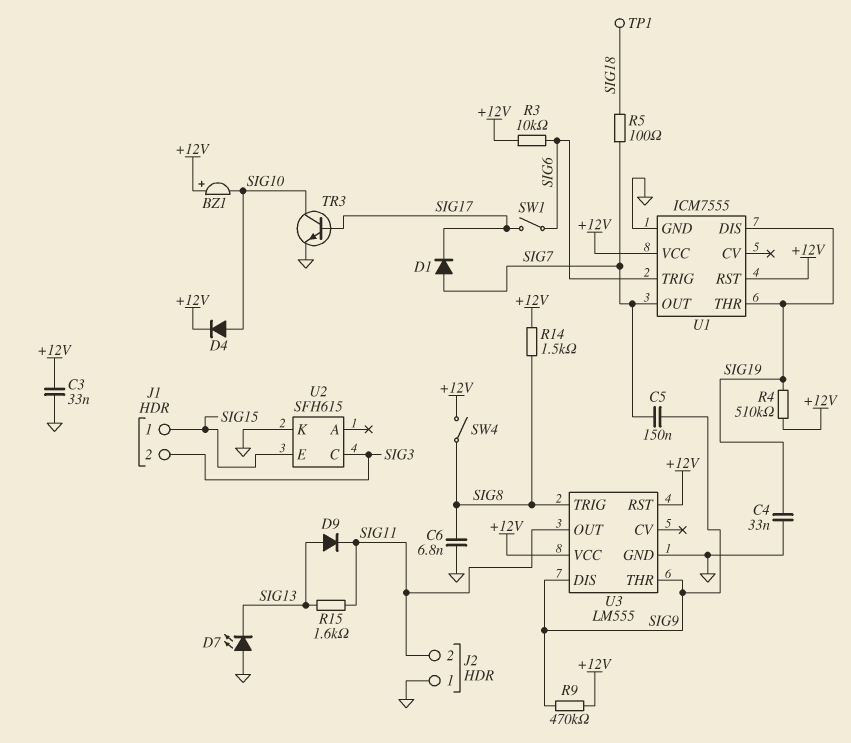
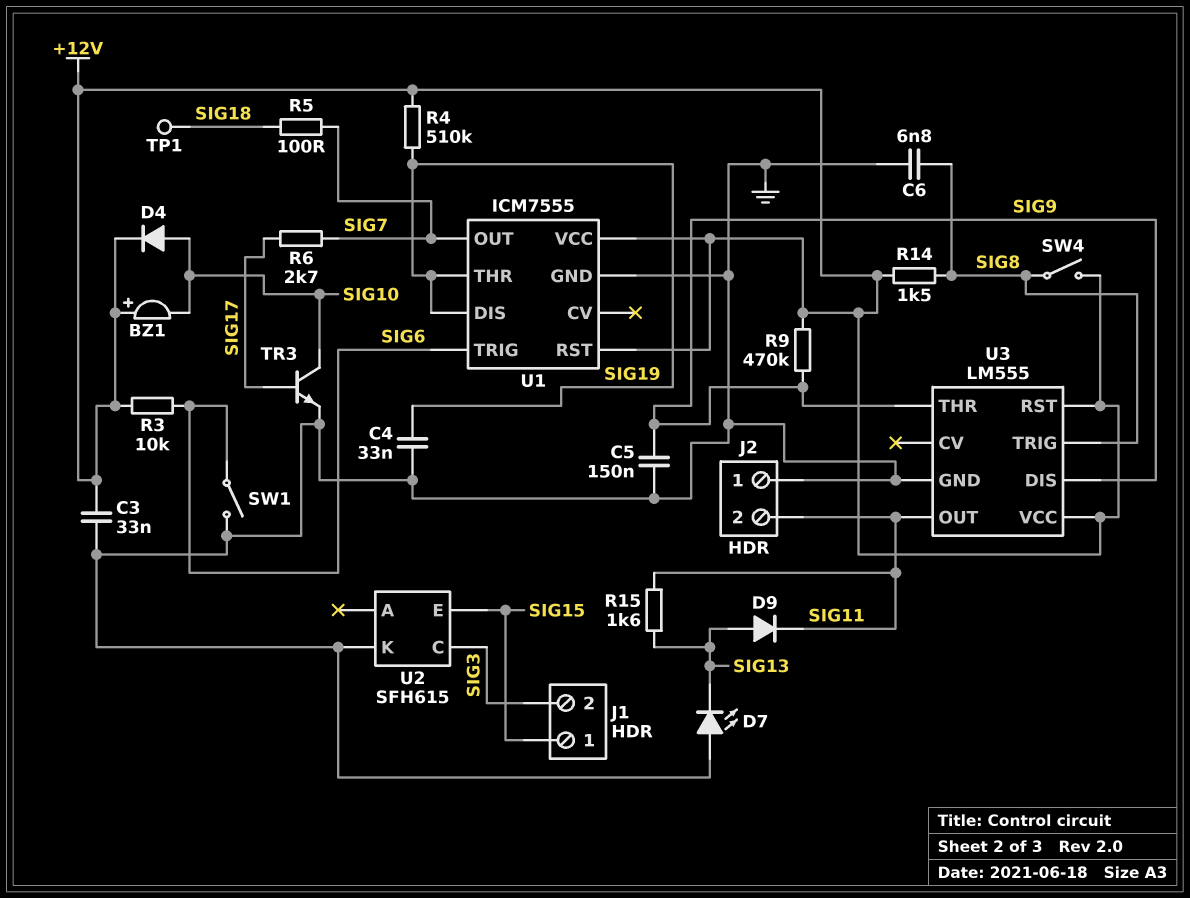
C5: 150nF (SIG7, SIG9) -> 150nF (GND, SIG9)
D1: diode (A SIG7, K SIG17) -> none
R6: none -> 2.7k (SIG7, SIG17)
SW1: switch (SIG6, SIG17) -> switch (GND, SIG6)

